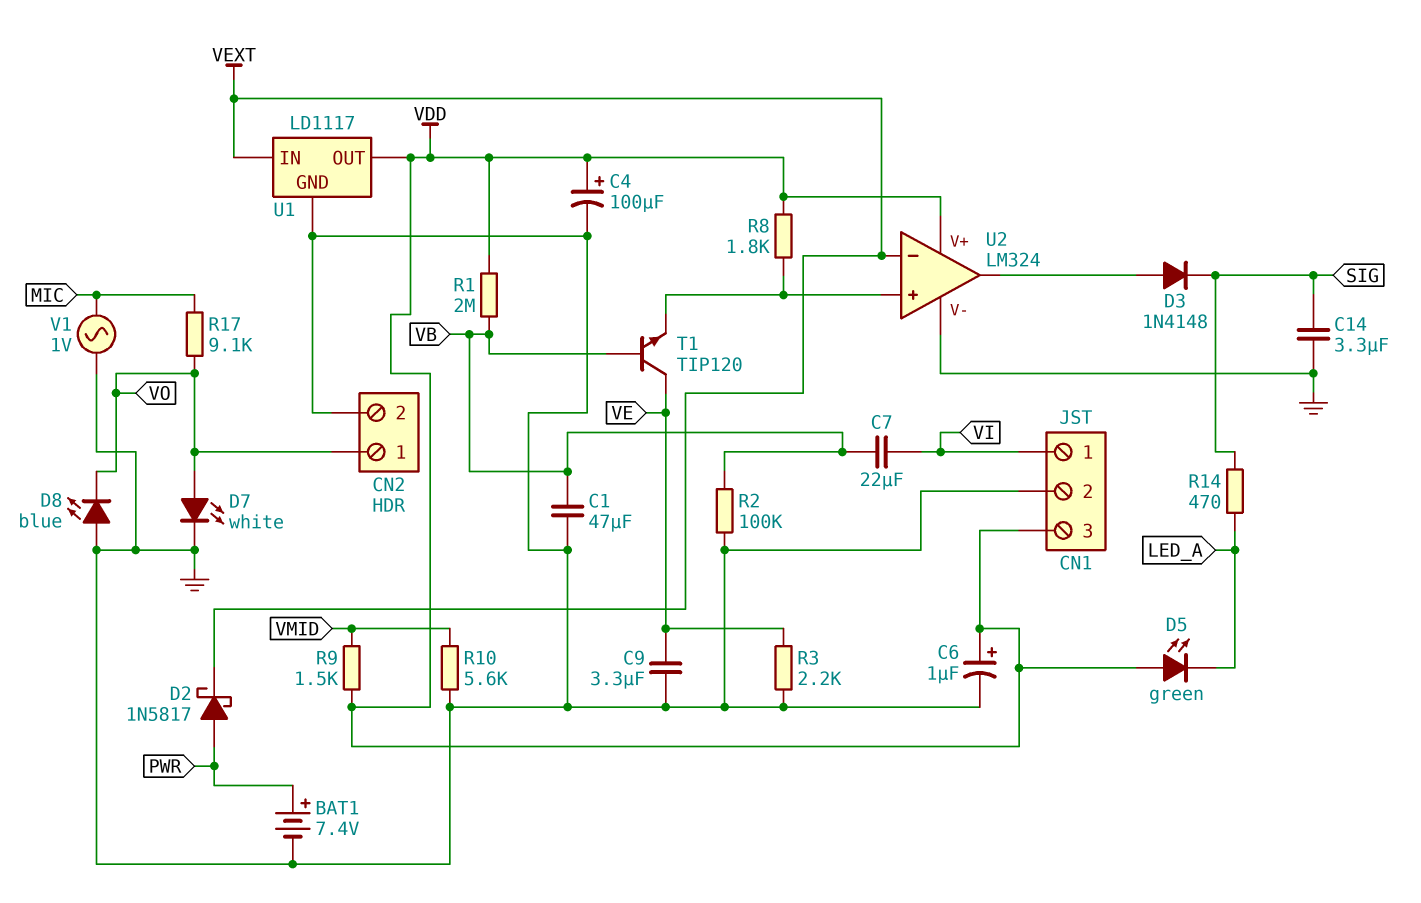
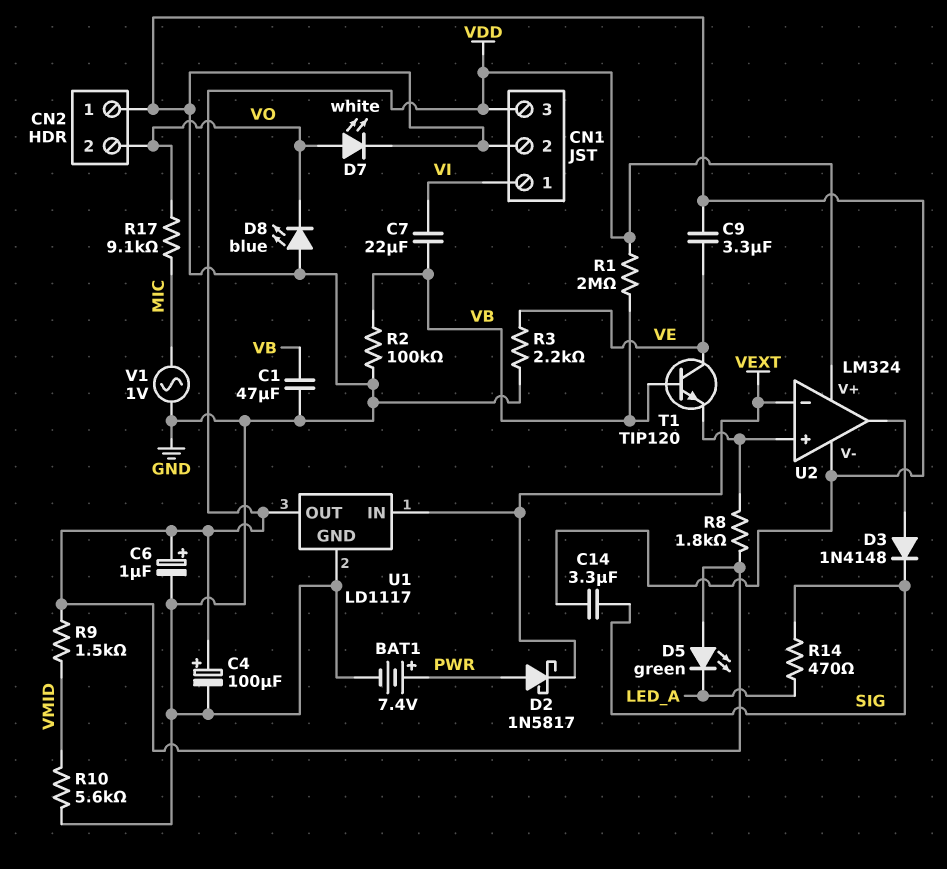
CN2 pin 1: VO -> GND
CN2 pin 2: GND -> VO

